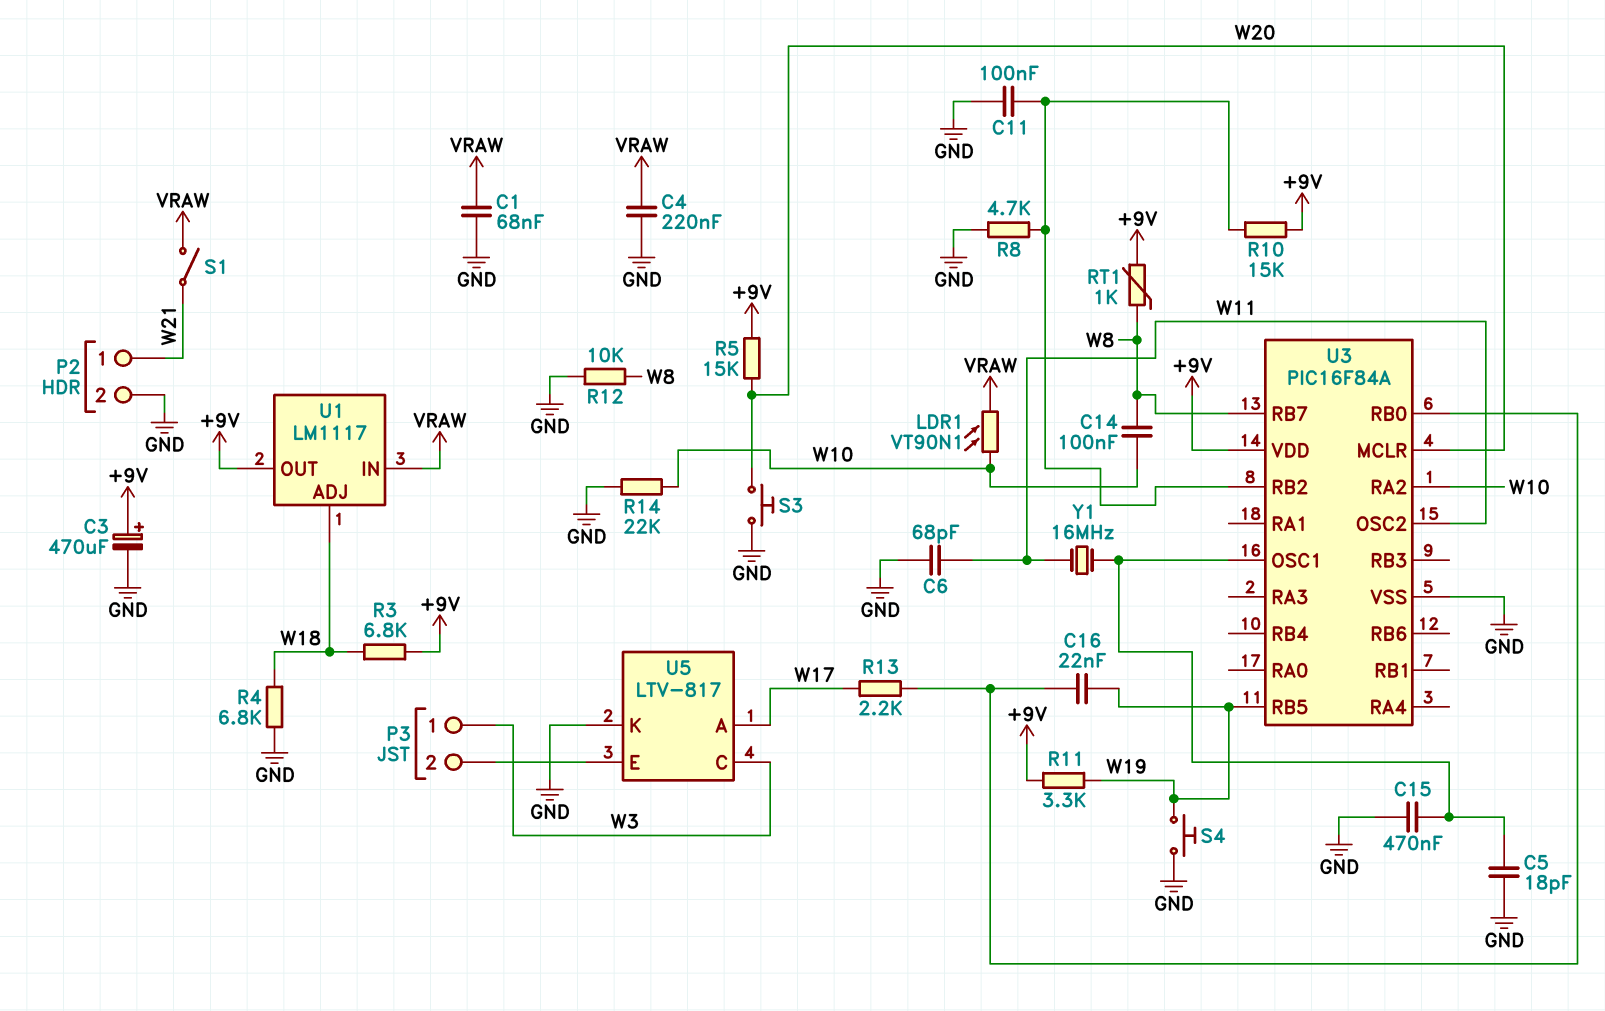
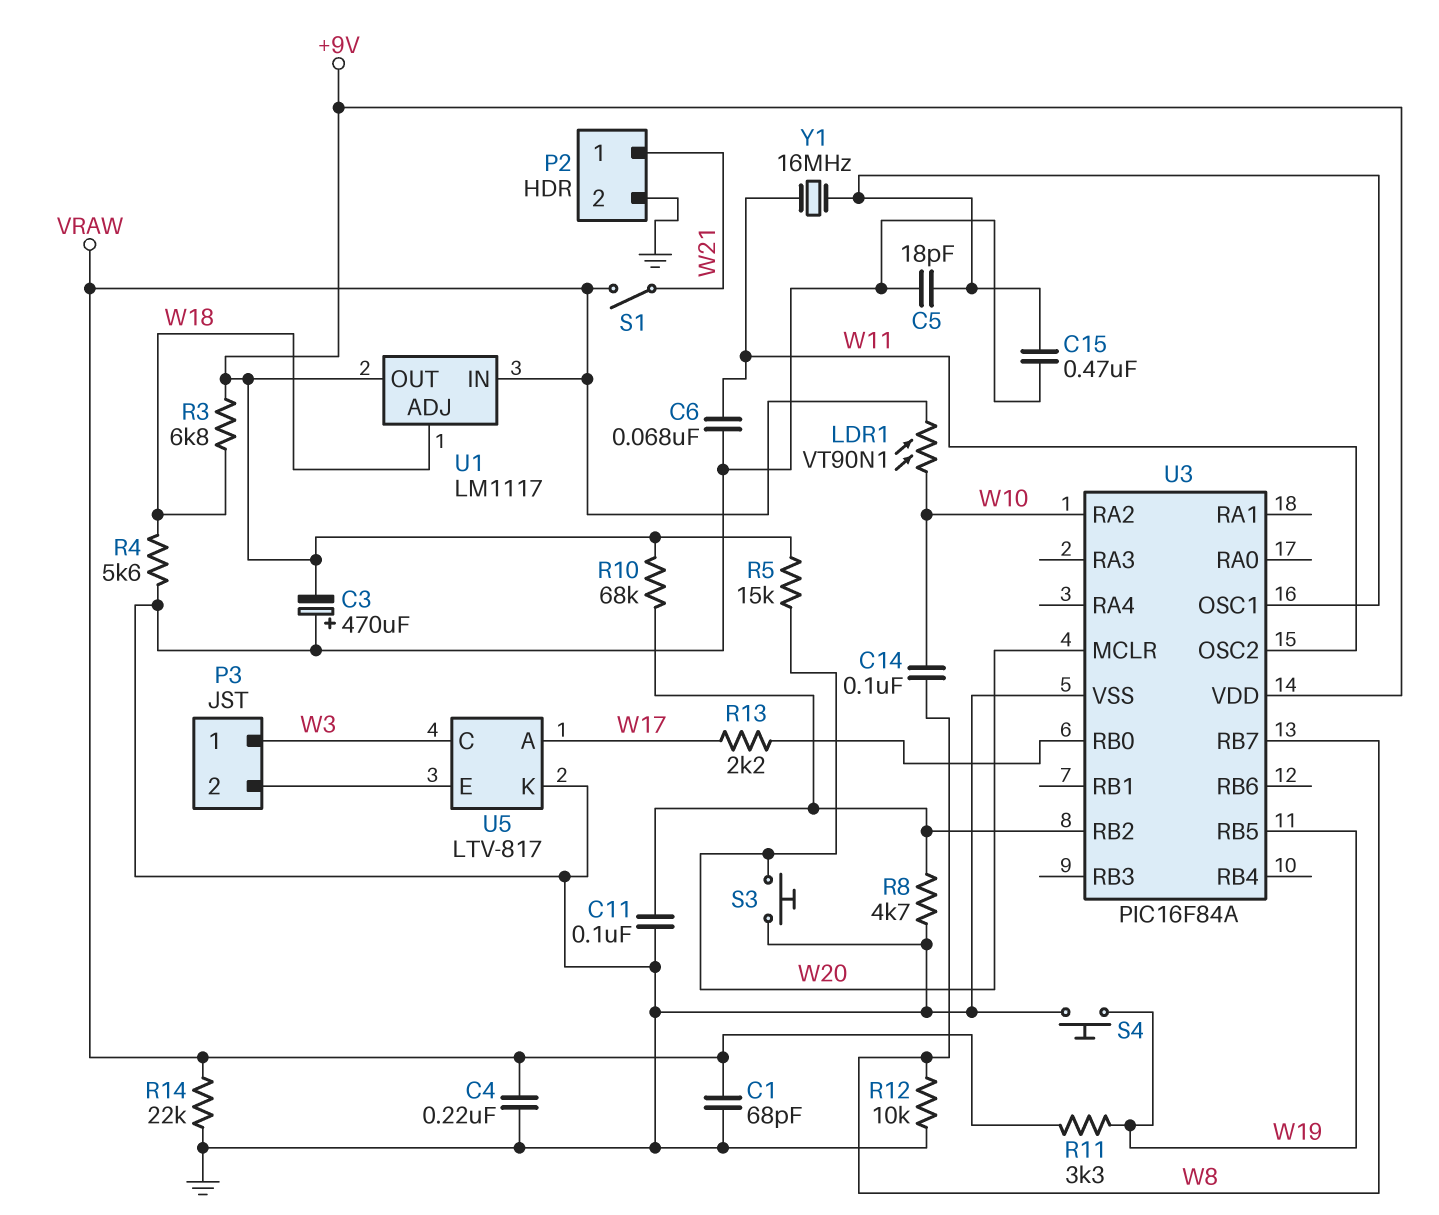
C1: 68nF (GND, VRAW) -> 68pF (GND, VRAW)
C3: 470uF (plus +9V, minus GND) -> 470uF (plus GND, minus +9V)
C6: 68pF (GND, W11) -> 68nF (GND, W11)
C16: 22nF (U3/RB0, W19) -> none
R4: 6.8k (GND, W18) -> 5.6k (GND, W18)
R10: 15k (+9V, U3/RB2) -> 68k (+9V, U3/RB2)
R11: 3.3k (+9V, W19) -> 3.3k (VRAW, W19)
R14: 22k (GND, W10) -> 22k (GND, VRAW)
RT1: 1k (+9V, W8) -> none

